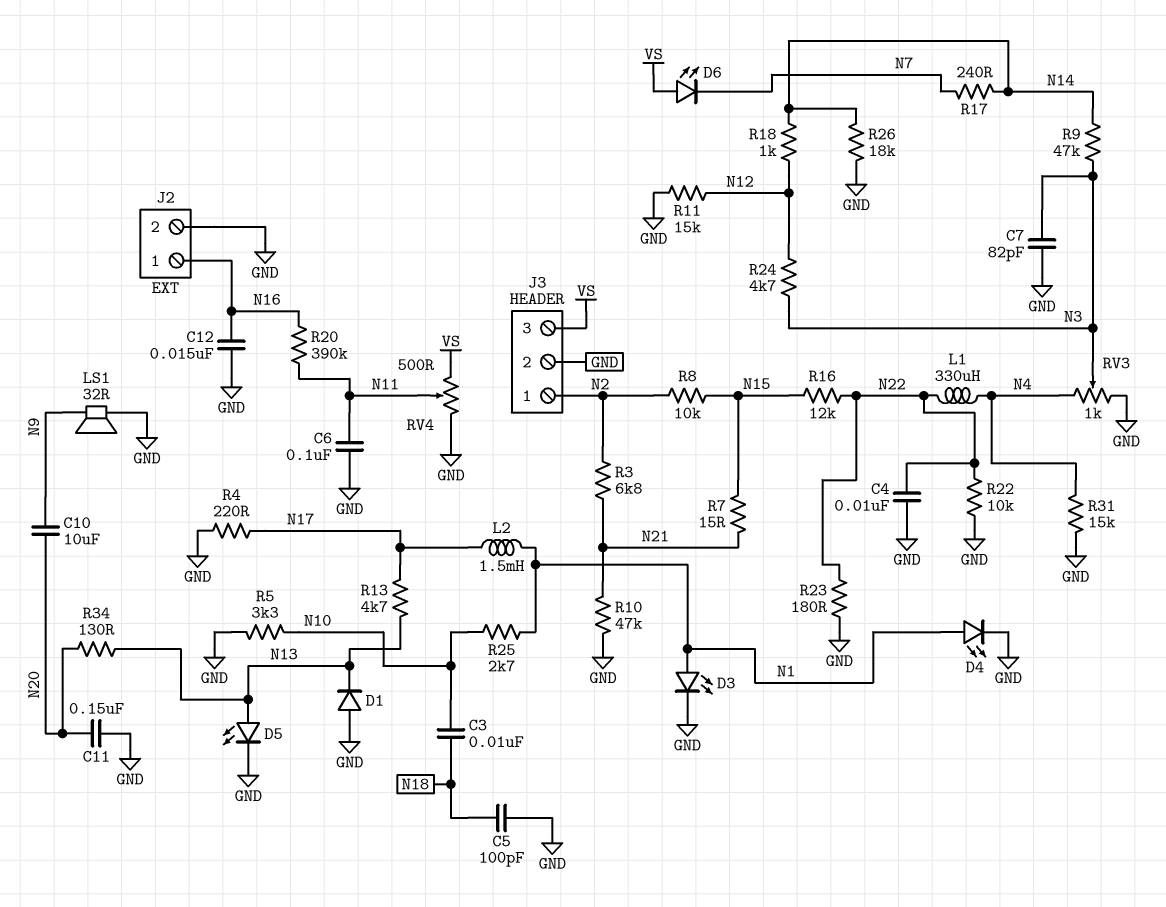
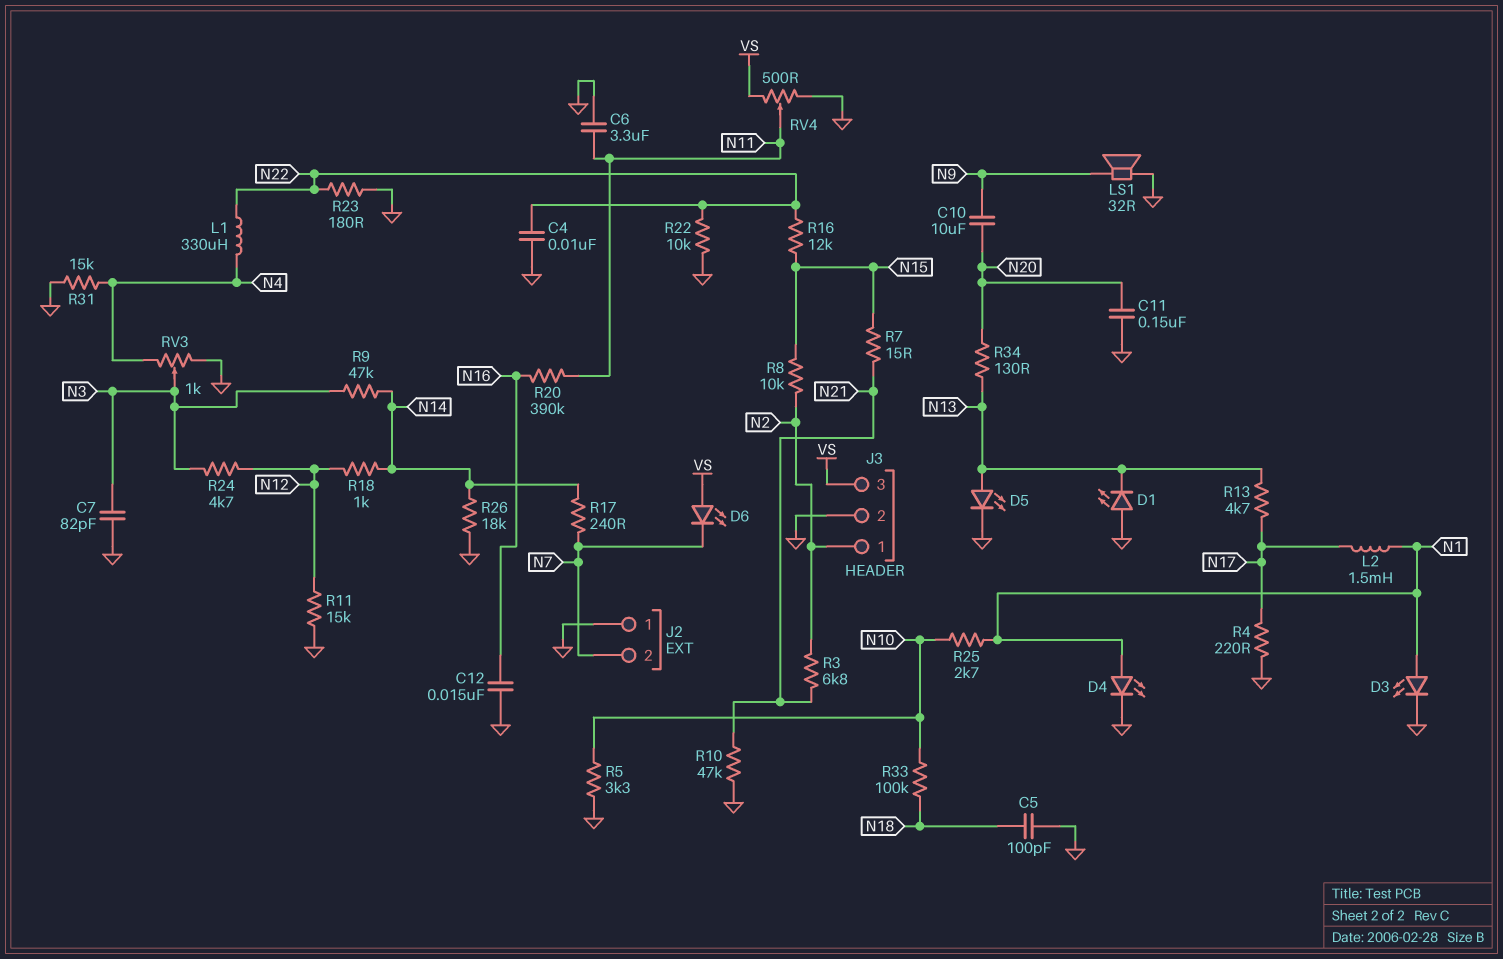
C3: 10nF (N10, N18) -> none
C6: 100nF (GND, N11) -> 3.3uF (GND, N11)
D1: diode (A GND, K N13) -> LED (A GND, K N13)
J2 pin 1: N16 -> GND
J2 pin 2: GND -> N7
R33: none -> 100k (N10, N18)

